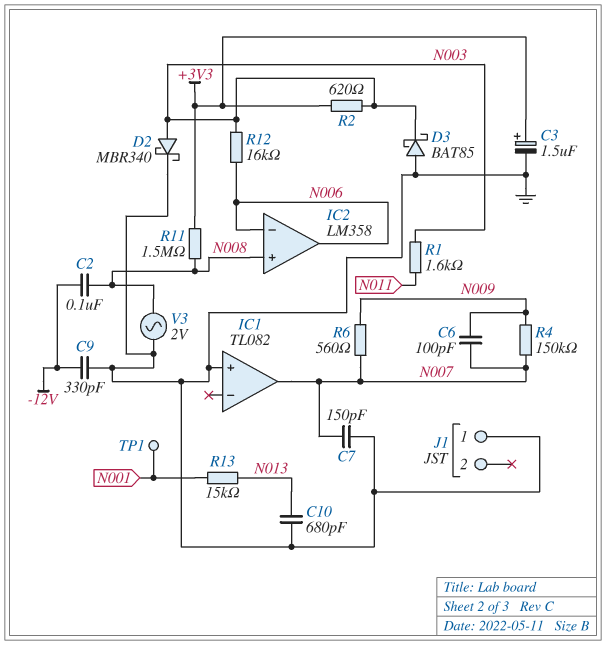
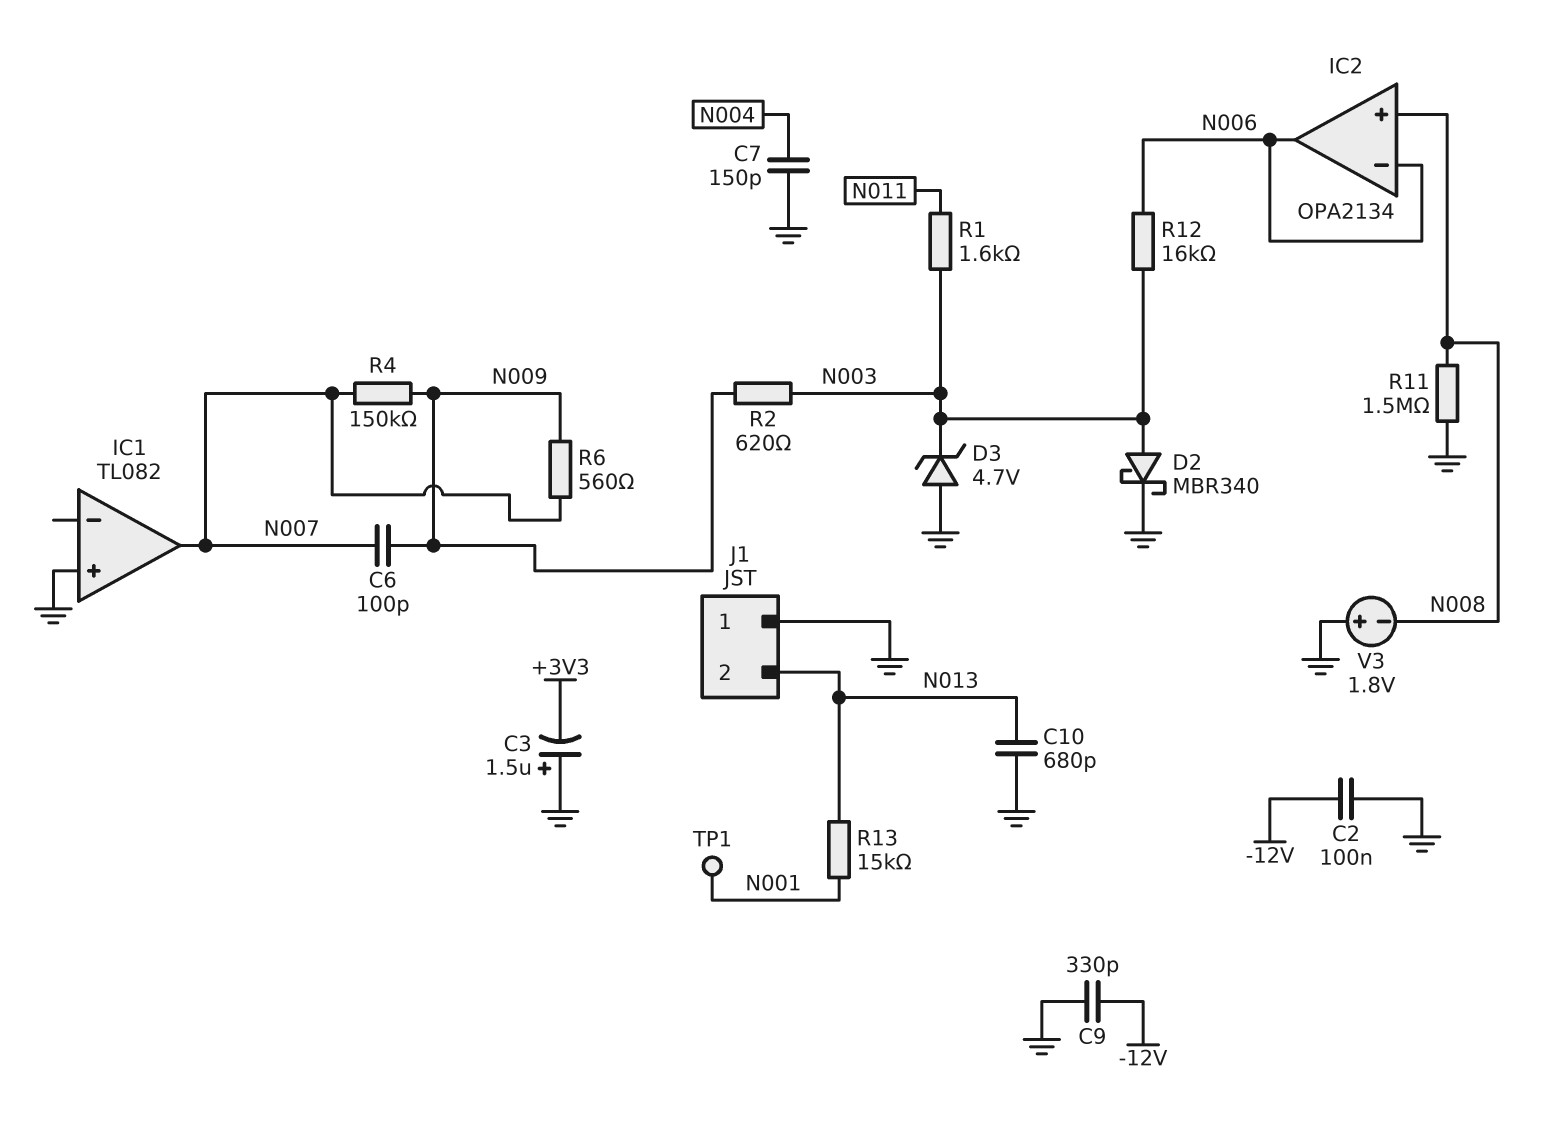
C2: 100nF (-12V, N008) -> 100nF (-12V, GND)
C3: 1.5uF (plus +3V3, minus GND) -> 1.5uF (plus GND, minus +3V3)
C7: 150pF (GND, N007) -> 150pF (GND, N004)
D3: schottky BAT85 (A GND, K N003) -> zener 4.7V (A GND, K N003)
IC2: LM358 -> OPA2134
J1 pin 2: none -> N013
R2: 620 (+3V3, N003) -> 620 (N003, N009)
R11: 1.5M (+3V3, N008) -> 1.5M (GND, N008)
V3: AC 2V (GND, N008) -> 1.8V (plus GND, minus N008)

